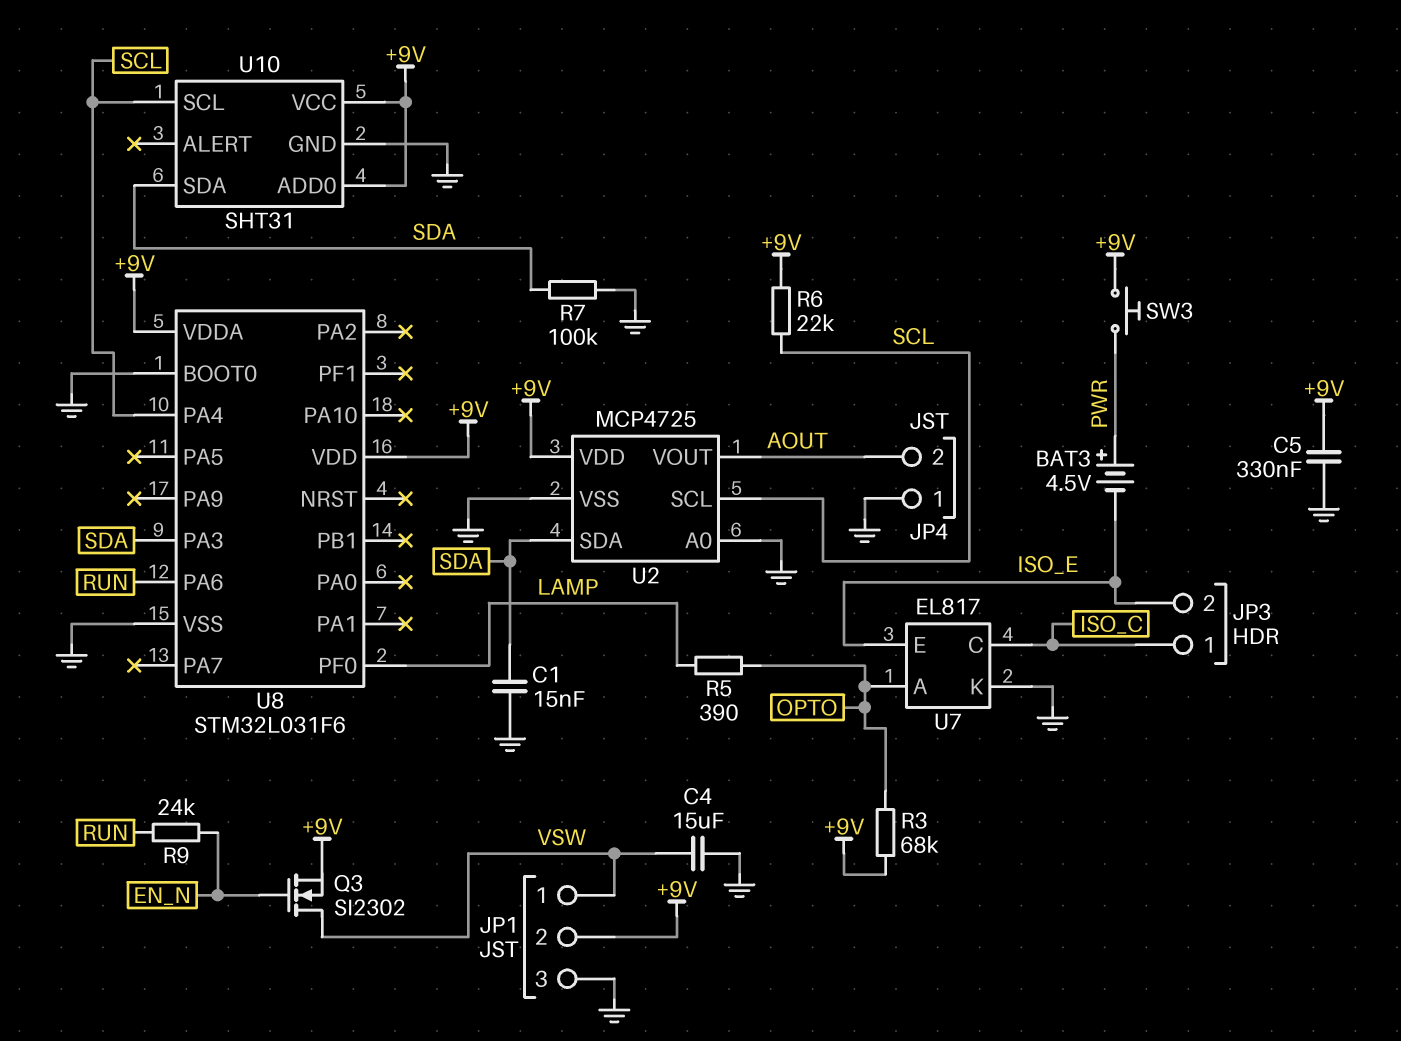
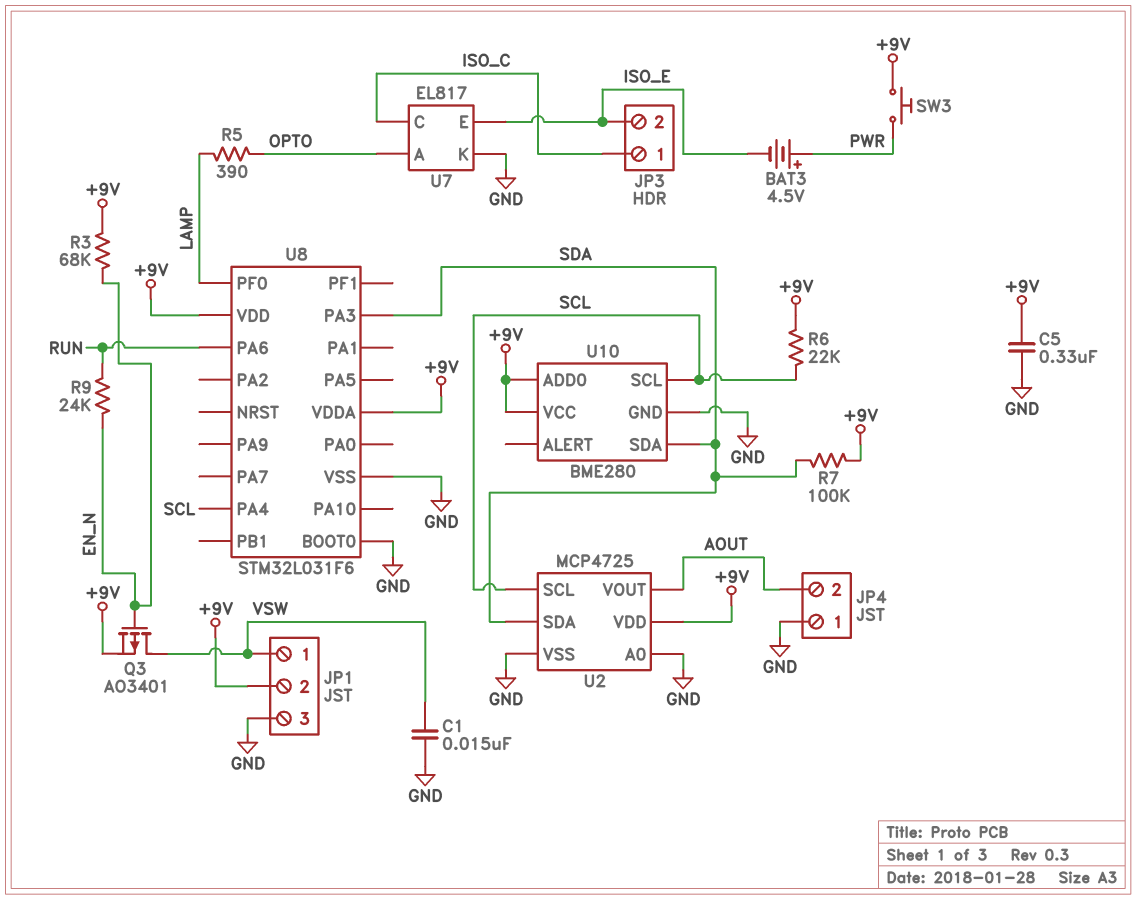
C1: 15nF (GND, SDA) -> 15nF (GND, VSW)
C4: 15uF (GND, VSW) -> none
Q3: NMOS SI2302 (G EN_N, D VSW, S +9V) -> PMOS AO3401 (G EN_N, D VSW, S +9V)
R3: 68k (+9V, OPTO) -> 68k (+9V, EN_N)
R7: 100k (GND, SDA) -> 100k (+9V, SDA)
U10: SHT31 -> BME280

